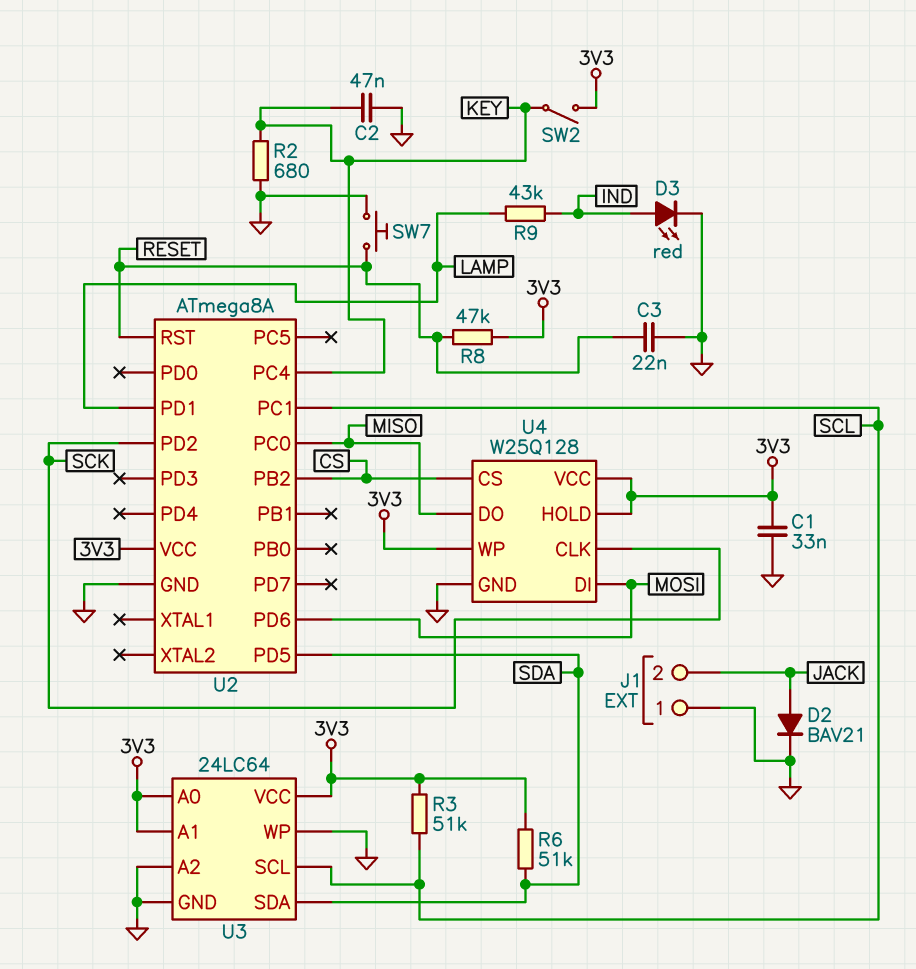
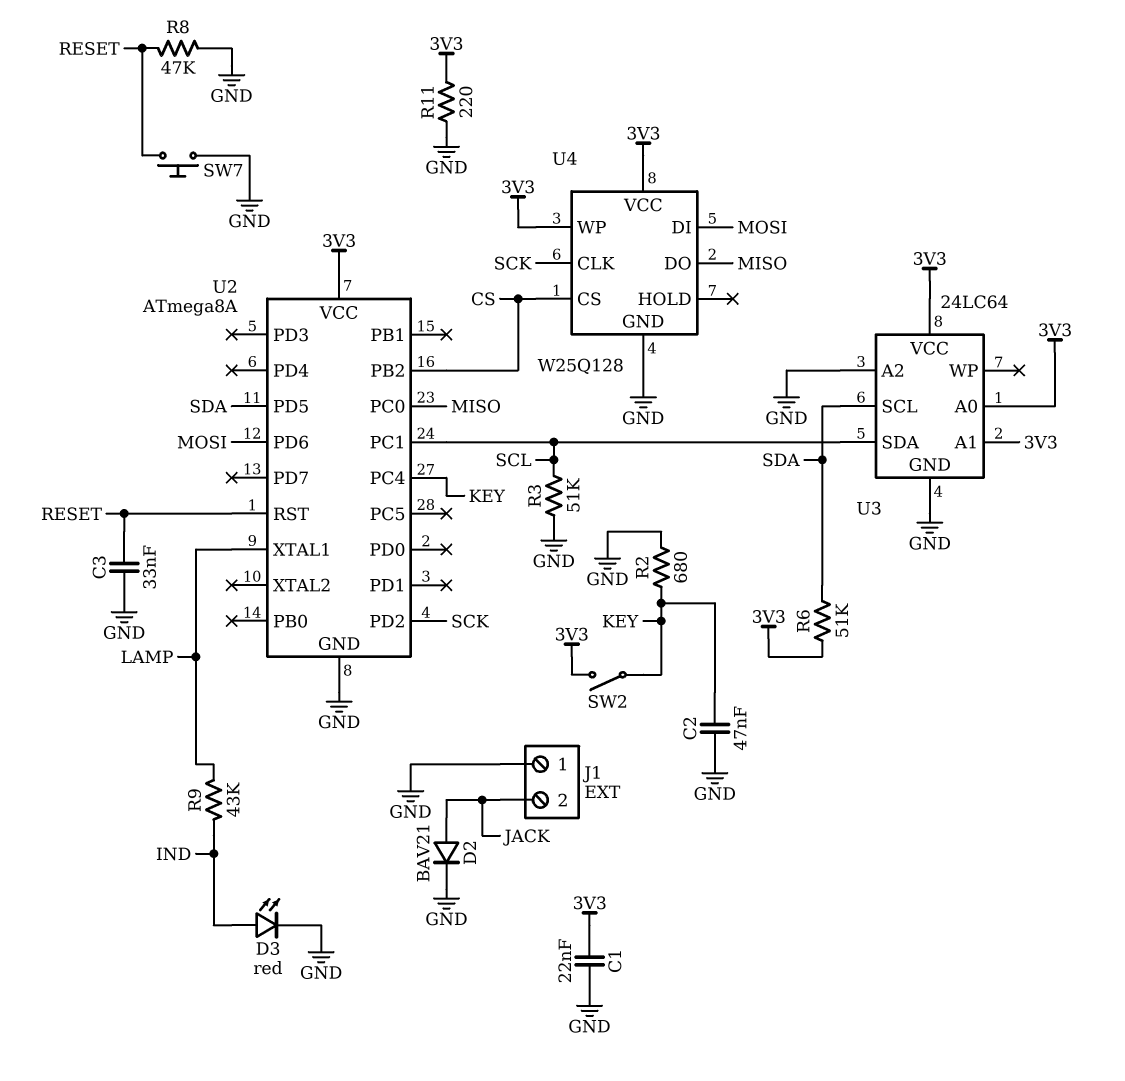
C1: 33nF (3V3, GND) -> 22nF (3V3, GND)
C3: 22nF (GND, RESET) -> 33nF (GND, RESET)
R3: 51k (3V3, SCL) -> 51k (GND, SCL)
R8: 47k (3V3, RESET) -> 47k (GND, RESET)
R11: none -> 220 (3V3, GND)
U2 pin PD1: LAMP -> none
U2 pin XTAL1: none -> LAMP
U3 pin SCL: SCL -> SDA
U3 pin SDA: SDA -> SCL
U3 pin WP: GND -> none
U4 pin HOLD: 3V3 -> none

